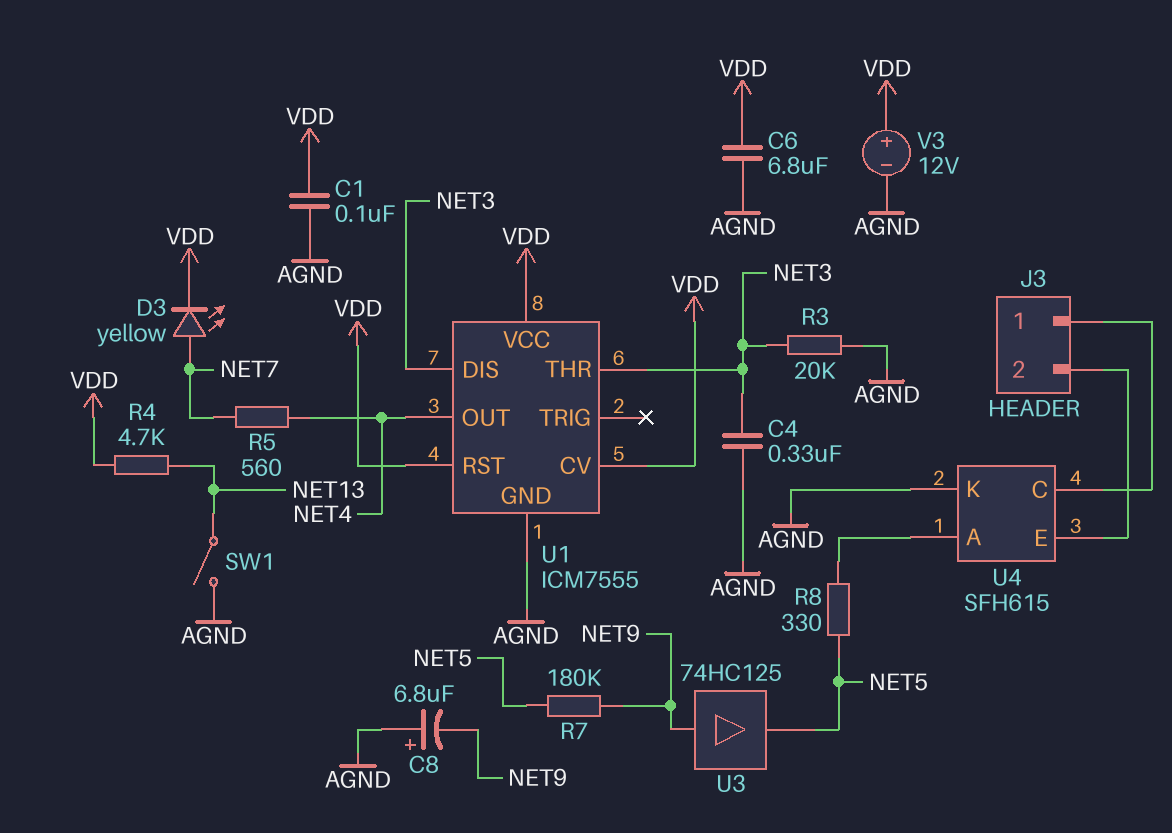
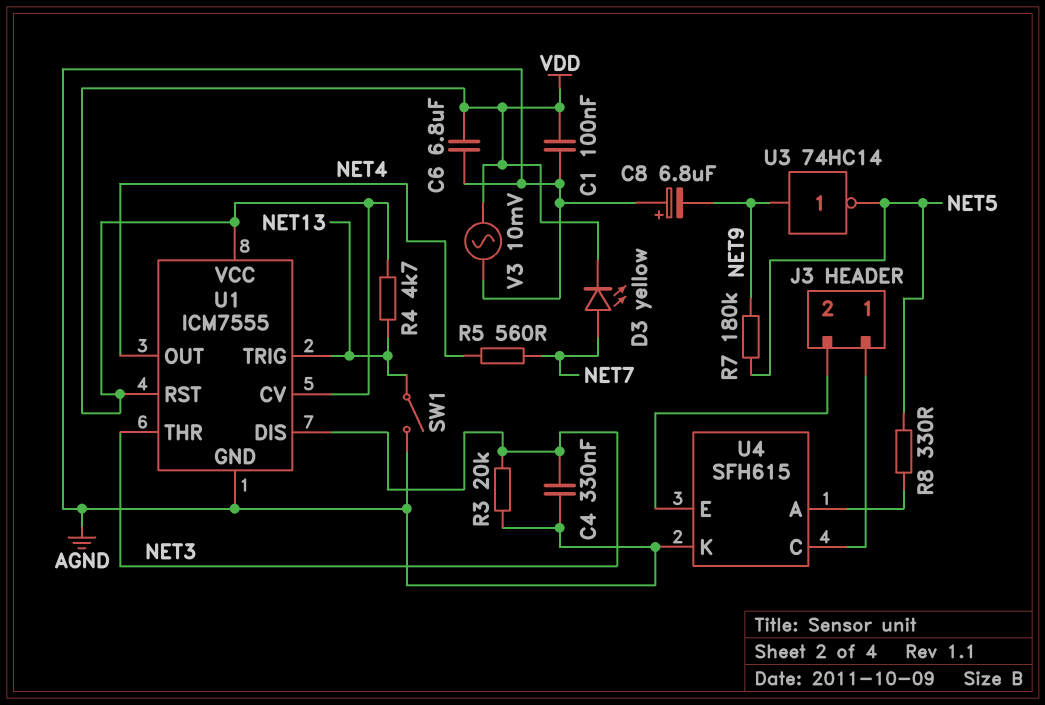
U1 pin TRIG: none -> NET13
U3: buffer 74HC125 (in NET9, out NET5) -> NOT 74HC14 (in NET9, out NET5)
V3: 12V (plus VDD, minus AGND) -> AC 10mV (AGND, VDD)

